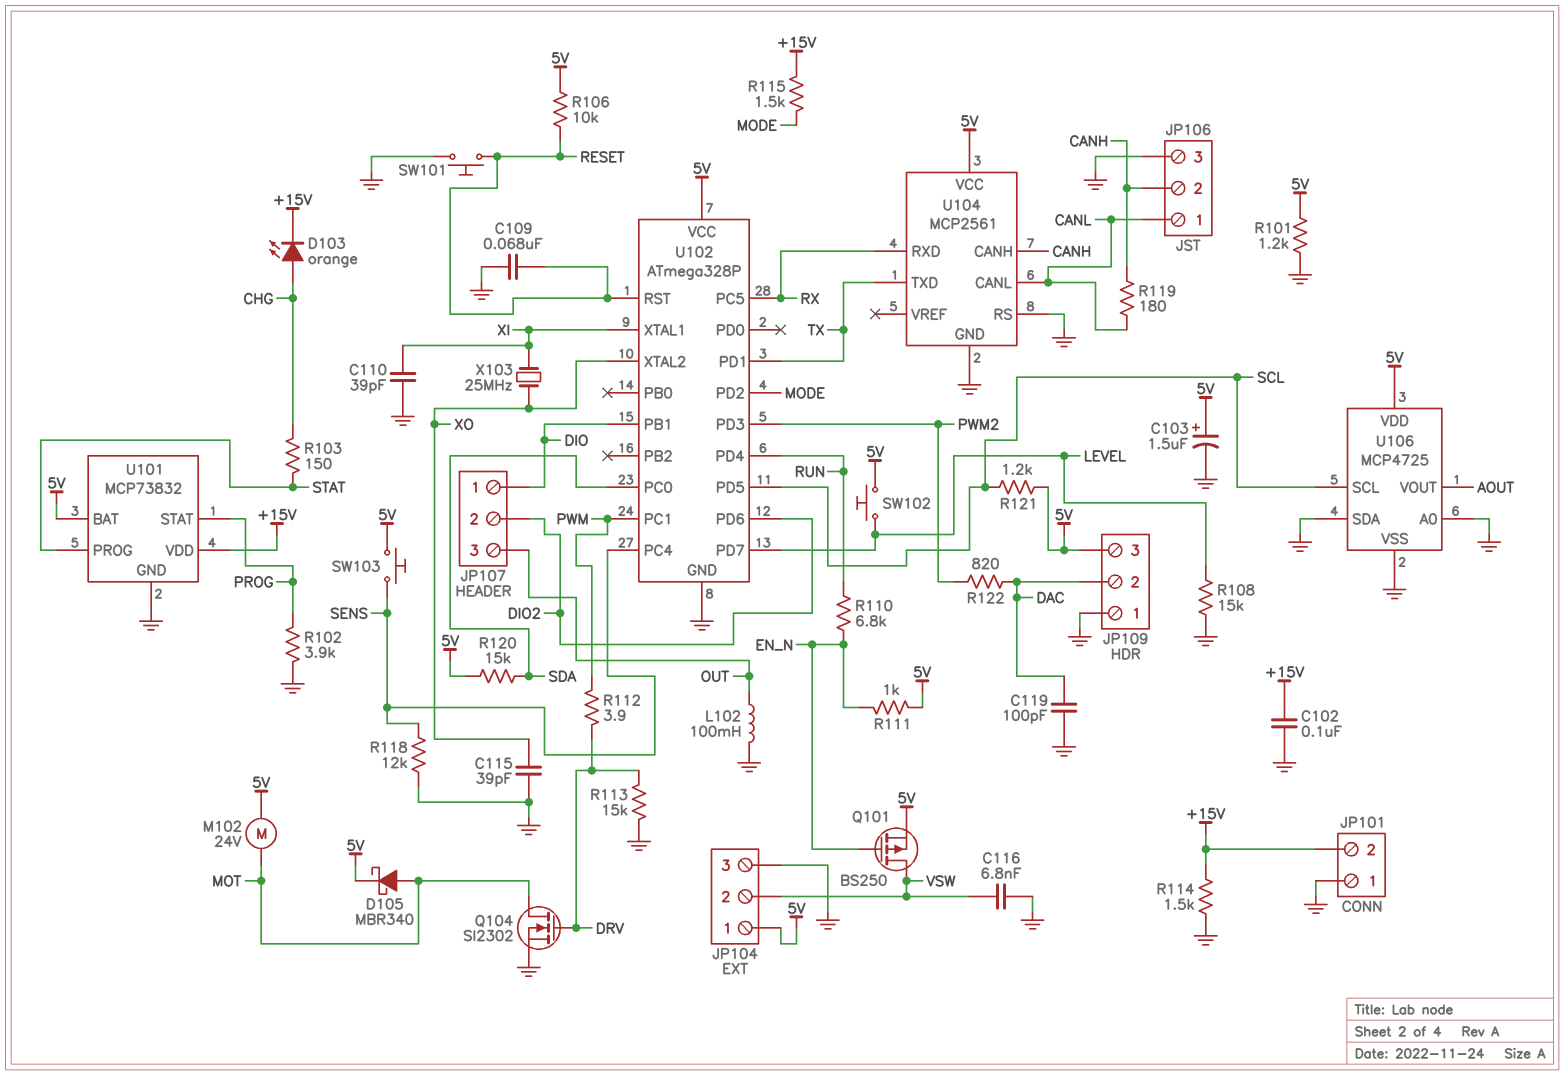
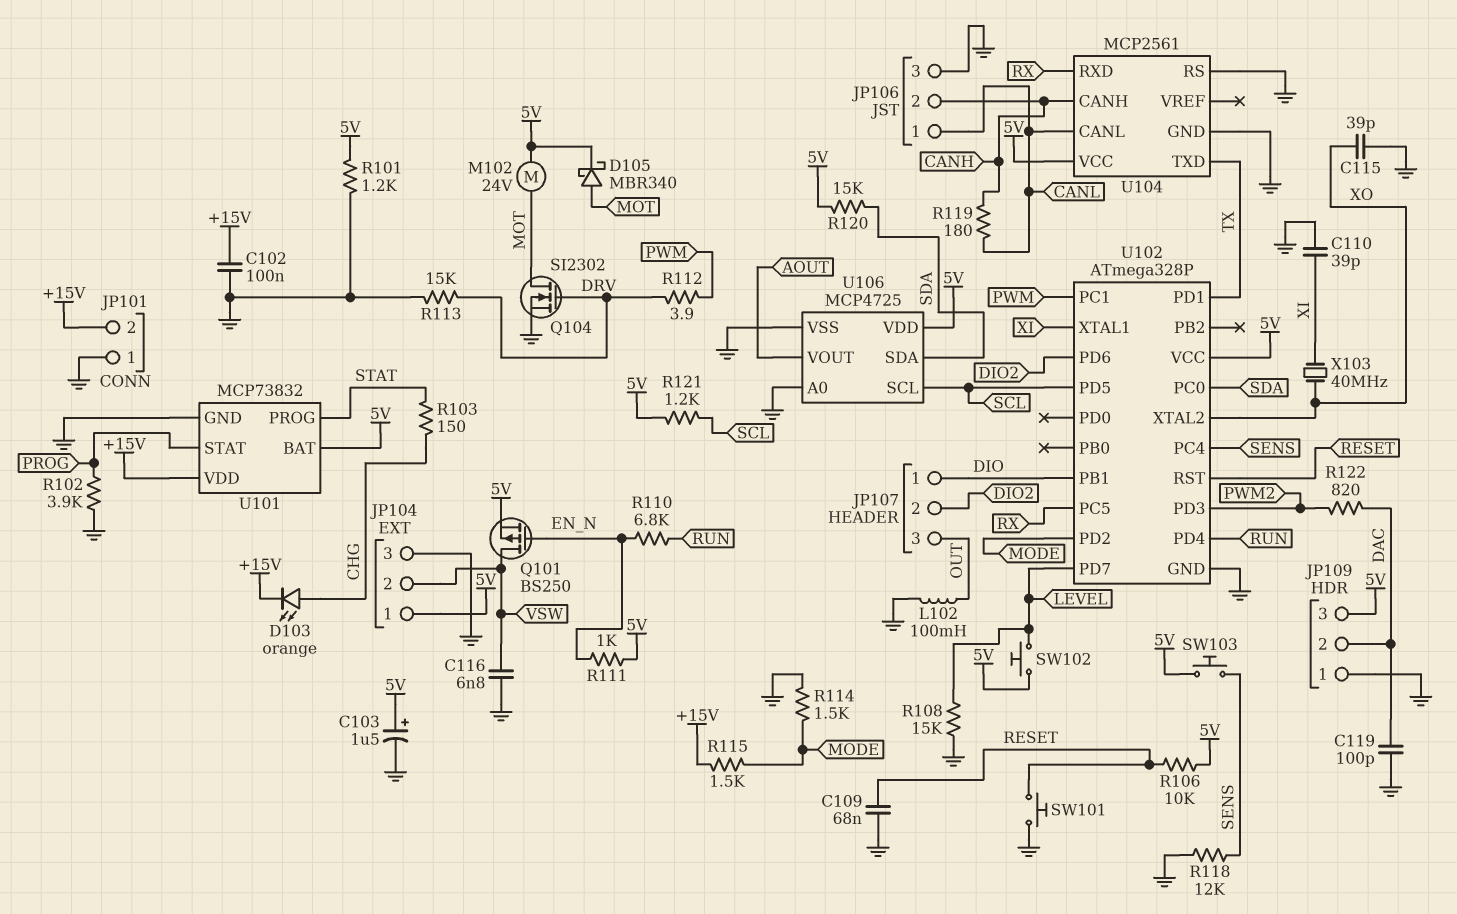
R114: 1.5k (+15V, GND) -> 1.5k (GND, MODE)
U106 pin SDA: GND -> SDA
X103: 25MHz (XI, XO) -> 40MHz (XI, XO)

